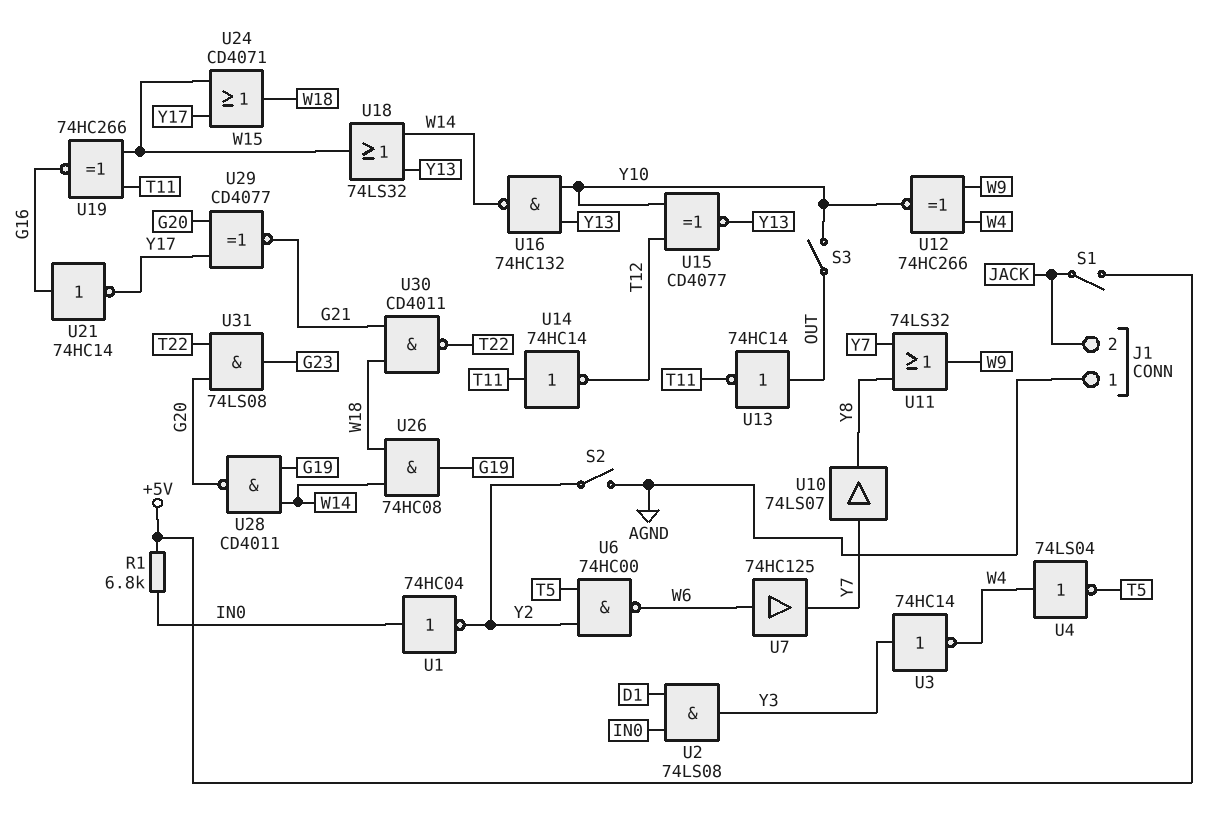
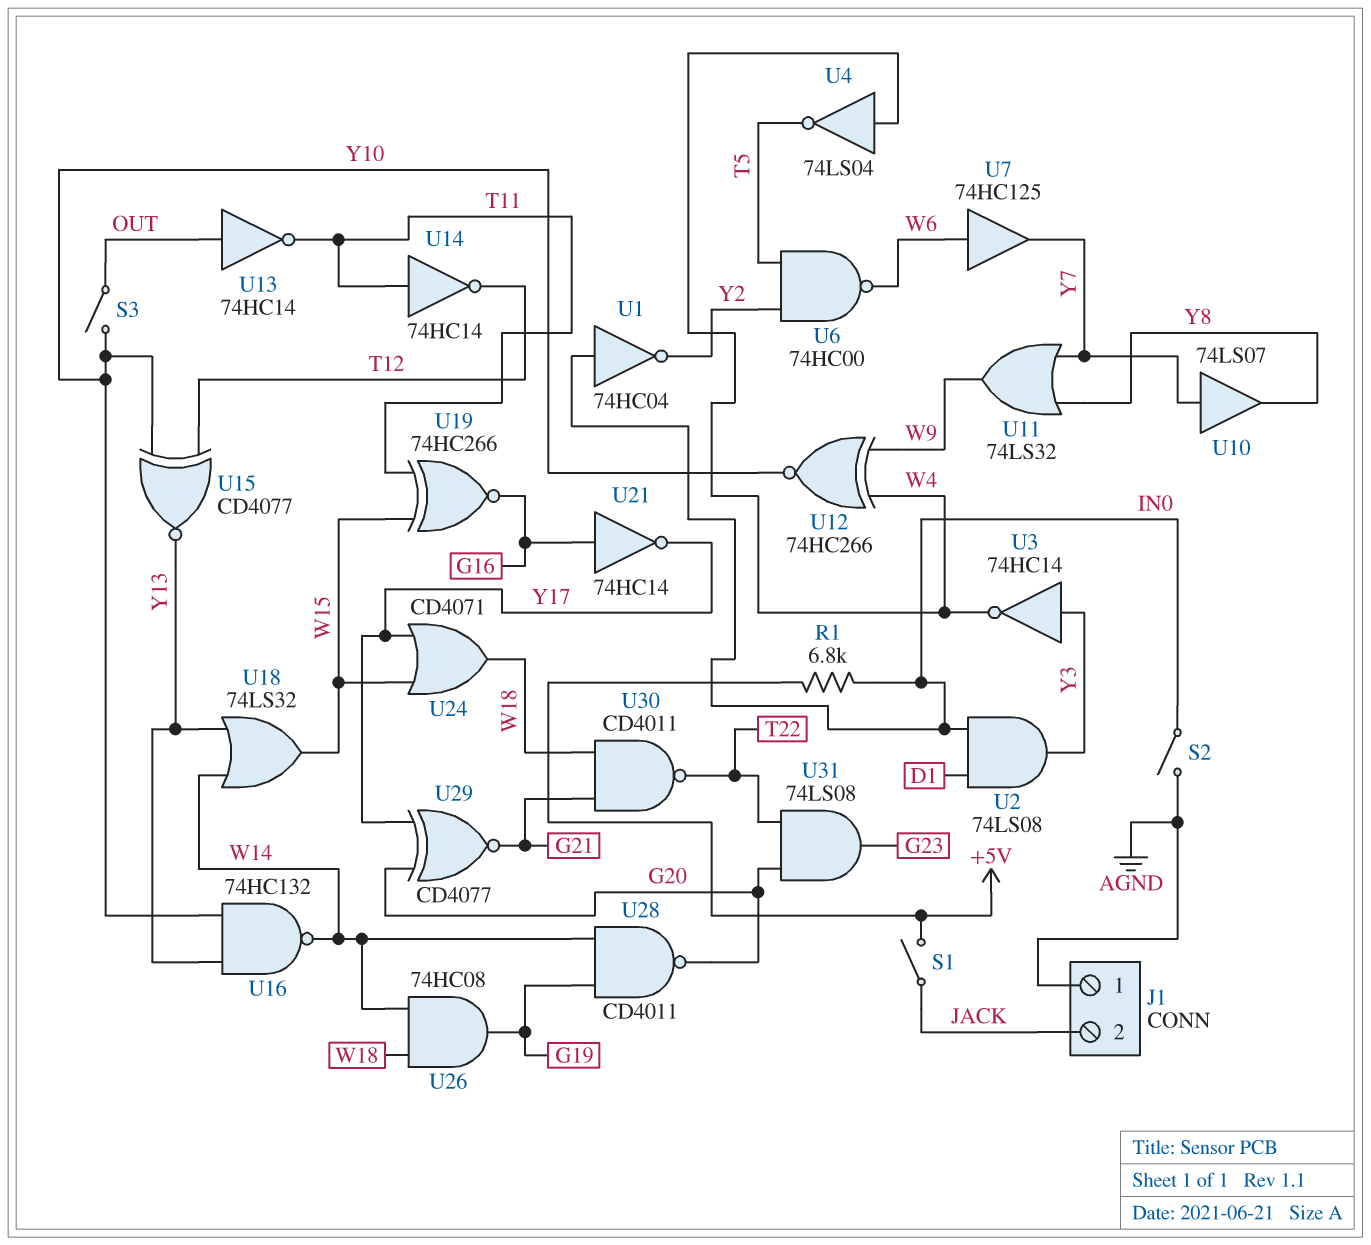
S2: switch (AGND, Y2) -> switch (AGND, IN0)

